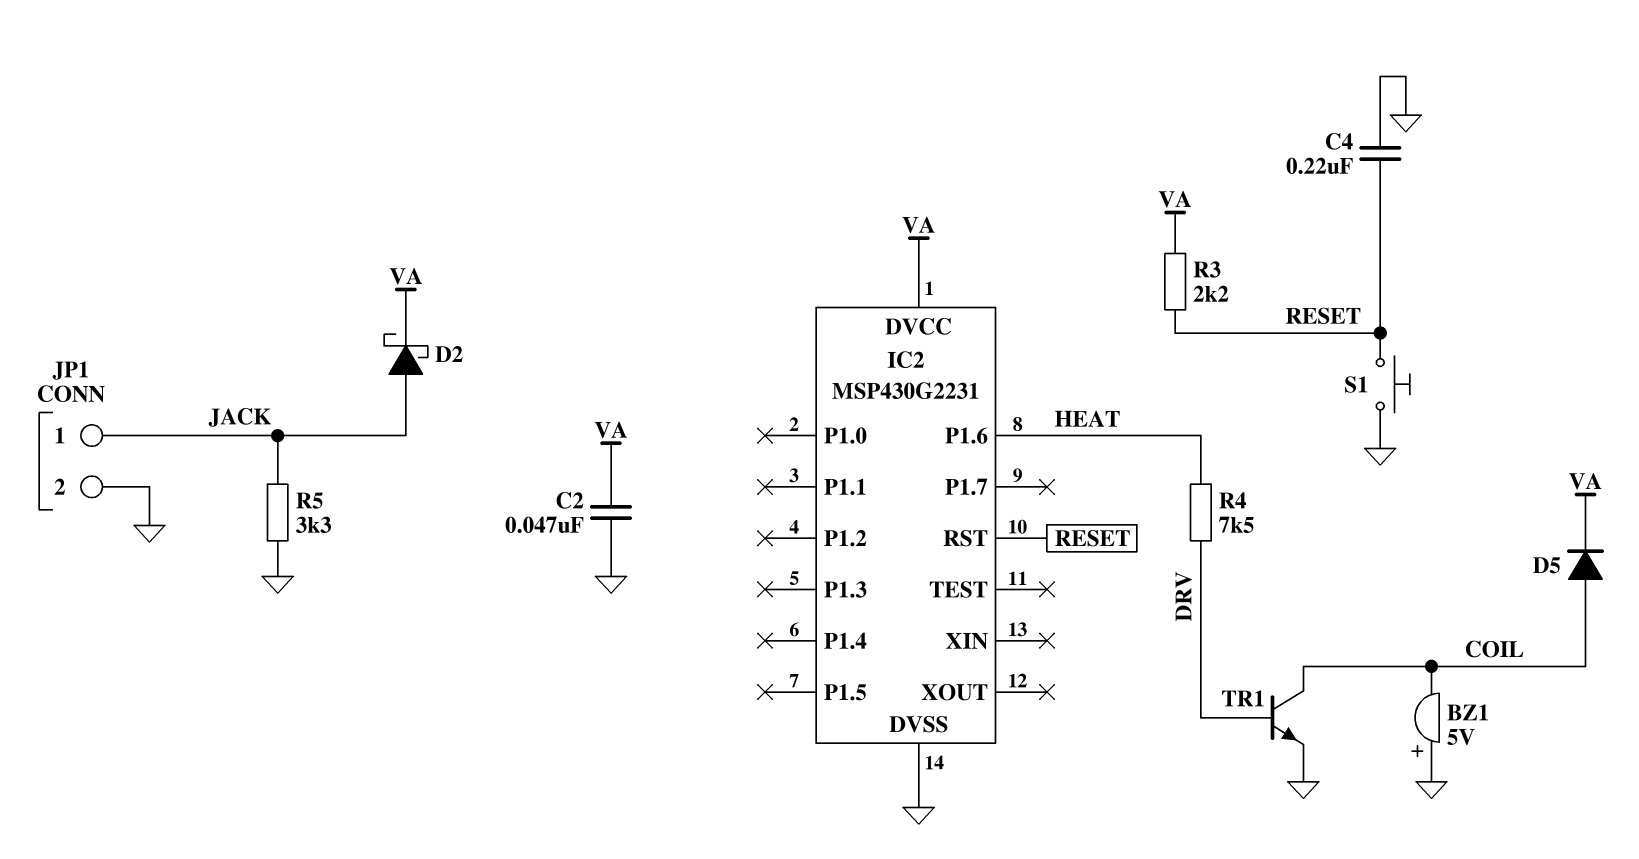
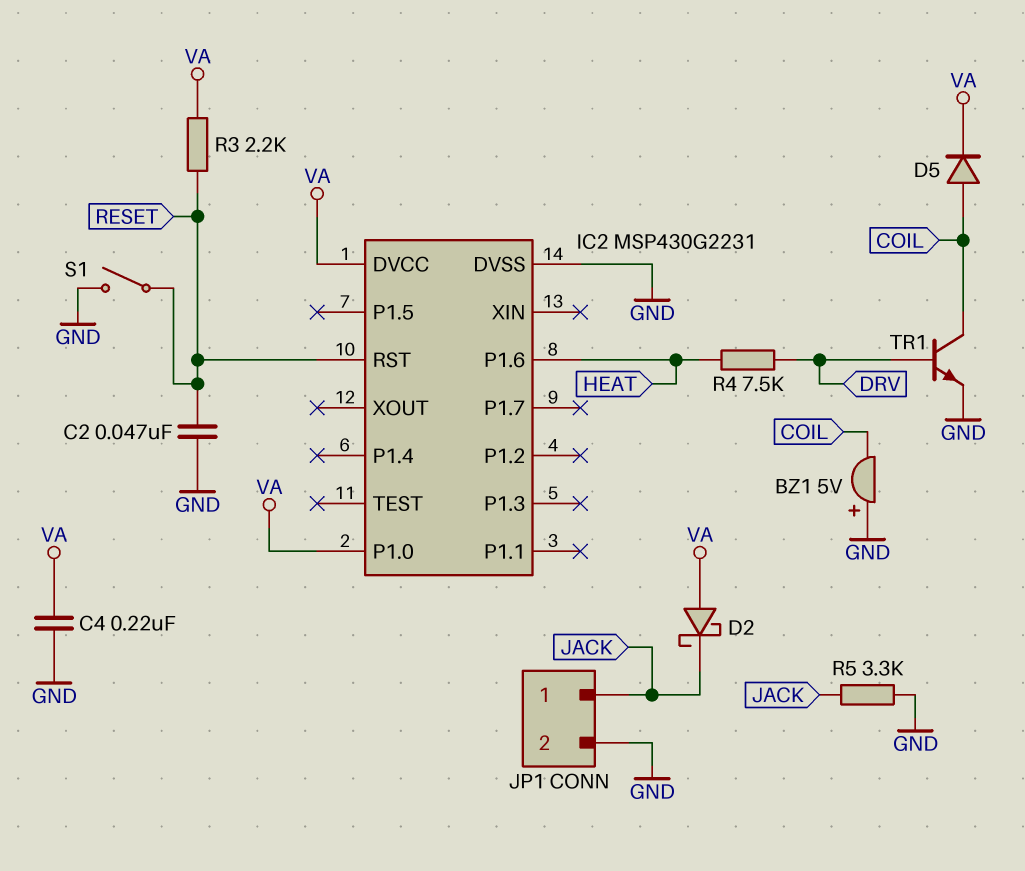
C2: 47nF (GND, VA) -> 47nF (GND, RESET)
C4: 220nF (GND, RESET) -> 220nF (GND, VA)
D2: schottky (A JACK, K VA) -> schottky (A VA, K JACK)
IC2 pin P1.0: none -> VA
S1: button (GND, RESET) -> switch (GND, RESET)

